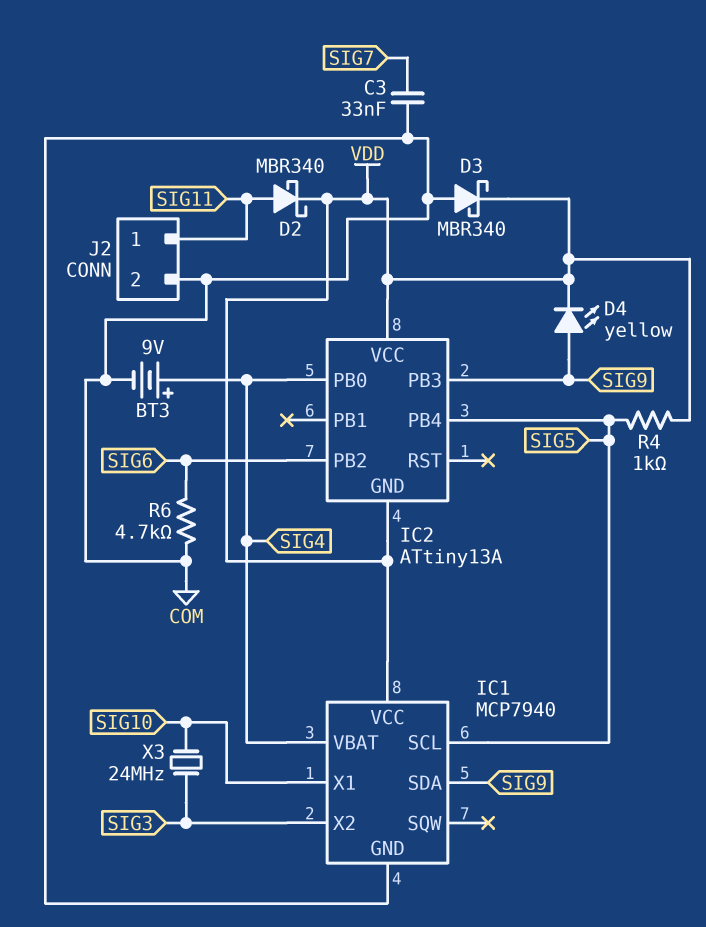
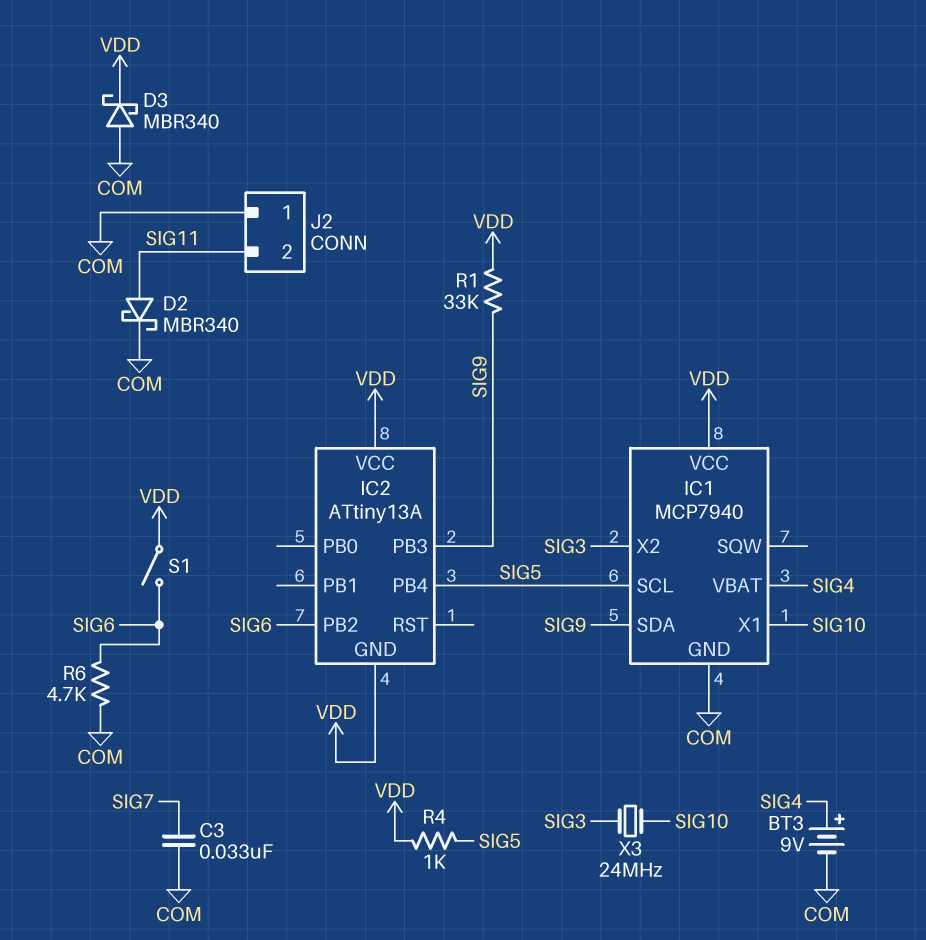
D2: schottky MBR340 (A SIG11, K VDD) -> schottky MBR340 (A SIG11, K COM)
D4: LED yellow (A SIG9, K VDD) -> none
IC2 pin PB0: SIG4 -> none
J2 pin 1: SIG11 -> COM
J2 pin 2: COM -> SIG11
R1: none -> 33k (SIG9, VDD)
S1: none -> switch (SIG6, VDD)

